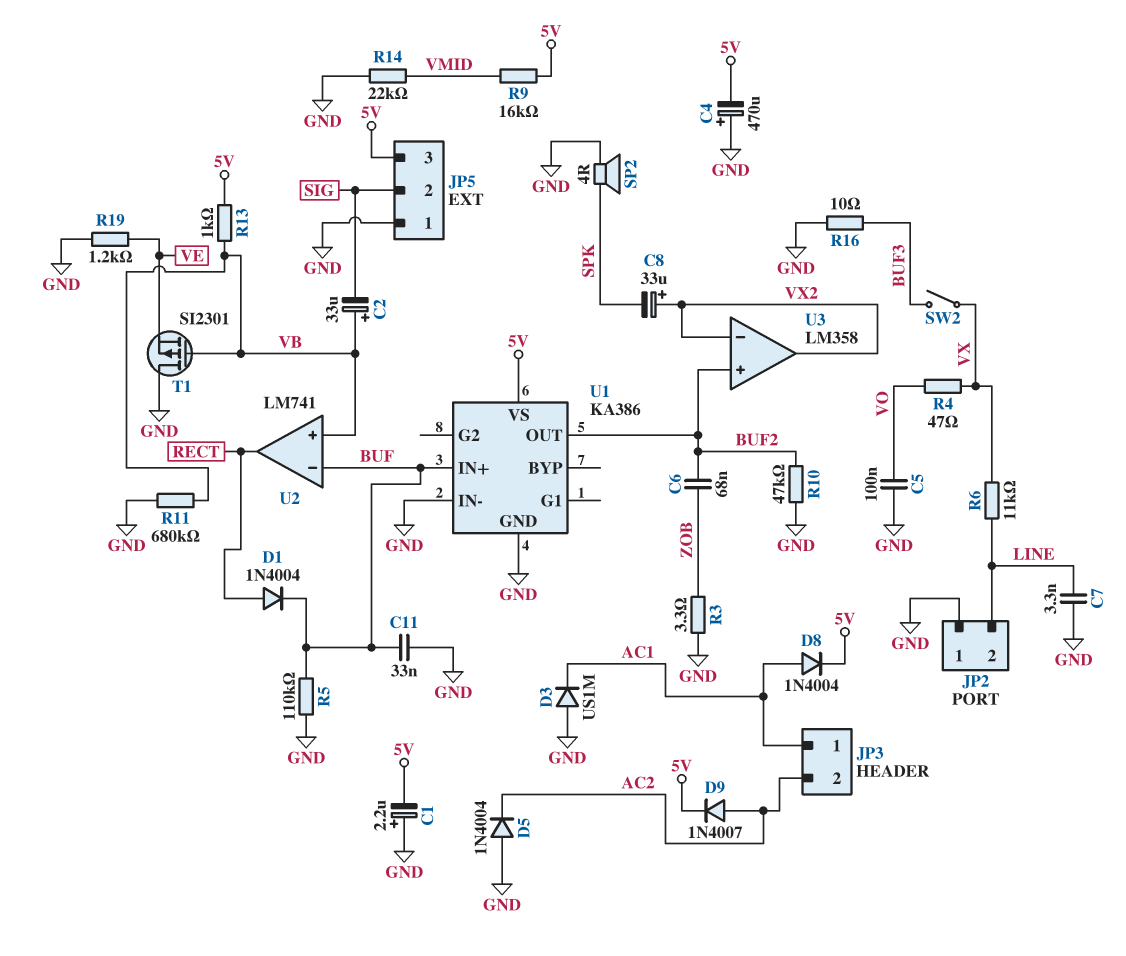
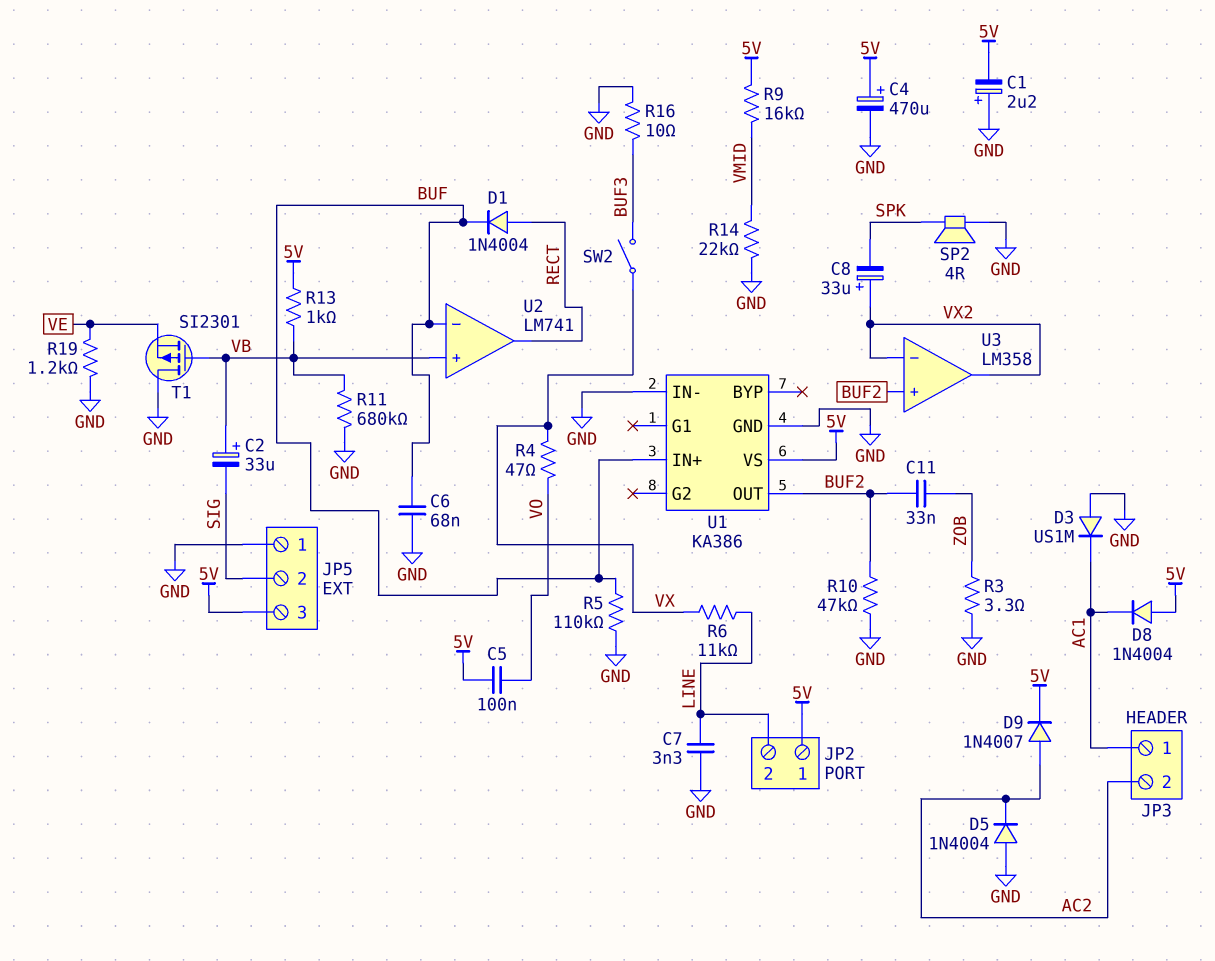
C4: 470uF (plus GND, minus 5V) -> 470uF (plus 5V, minus GND)
C5: 100nF (GND, VO) -> 100nF (5V, VO)
C6: 68nF (BUF2, ZOB) -> 68nF (BUF, GND)
C11: 33nF (BUF, GND) -> 33nF (BUF2, ZOB)
D8: diode 1N4004 (A AC1, K 5V) -> diode 1N4004 (A 5V, K AC1)
JP2 pin 1: GND -> 5V

